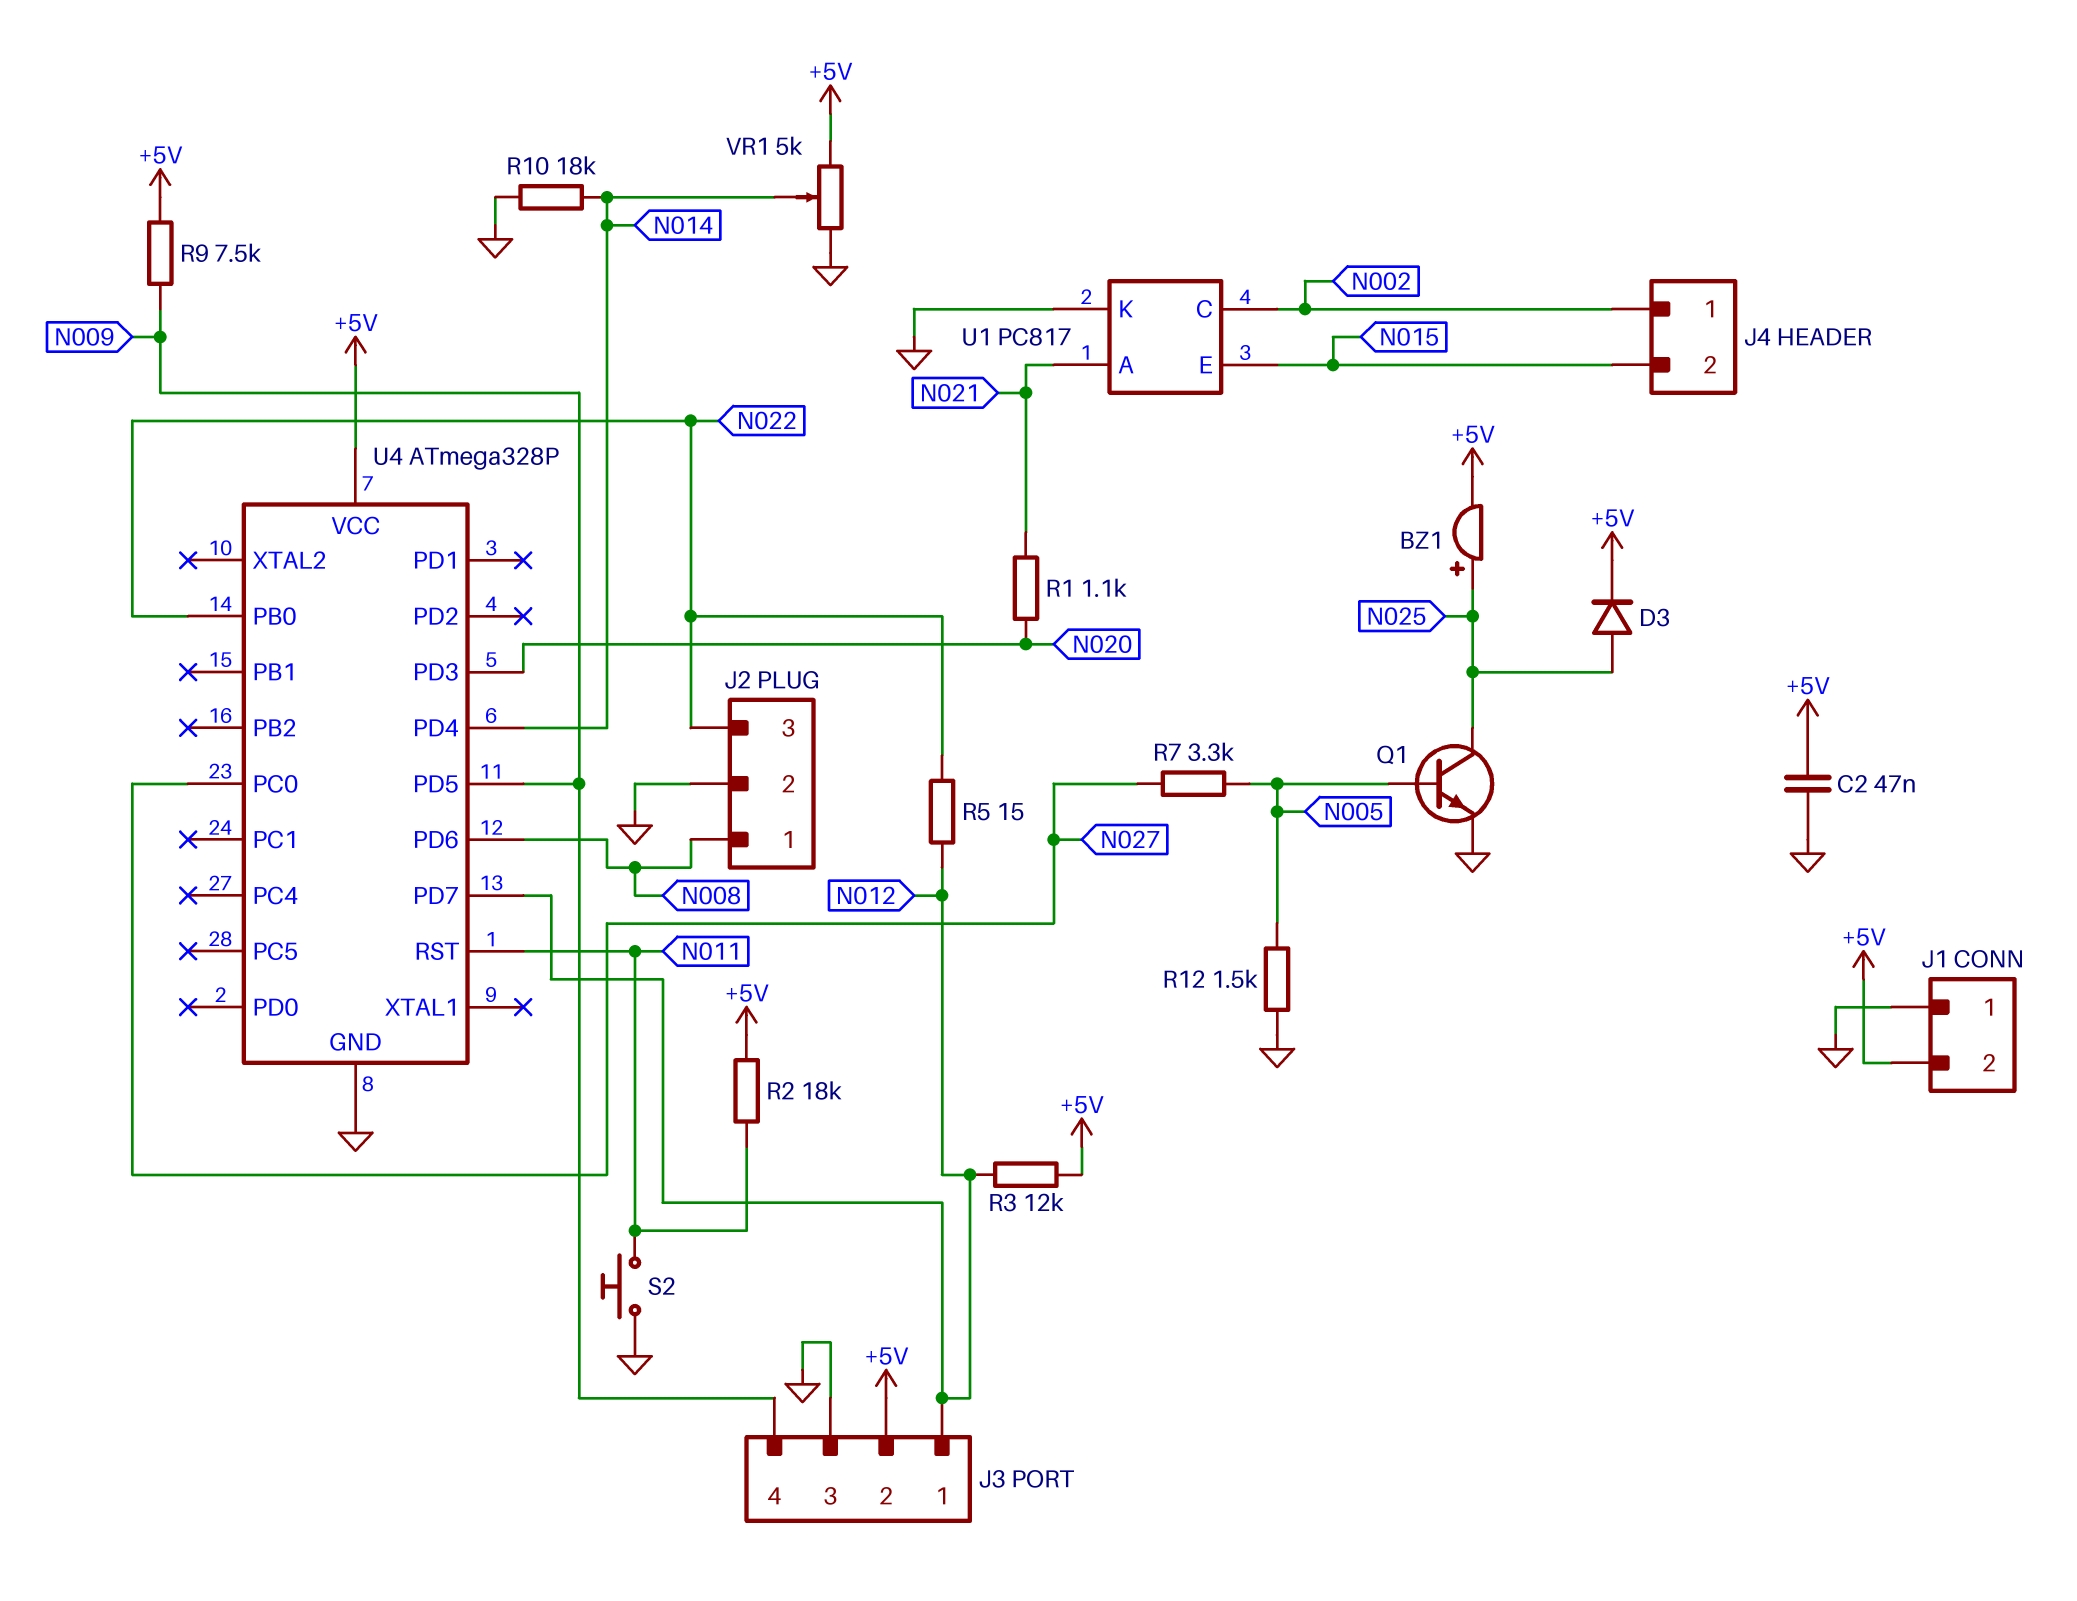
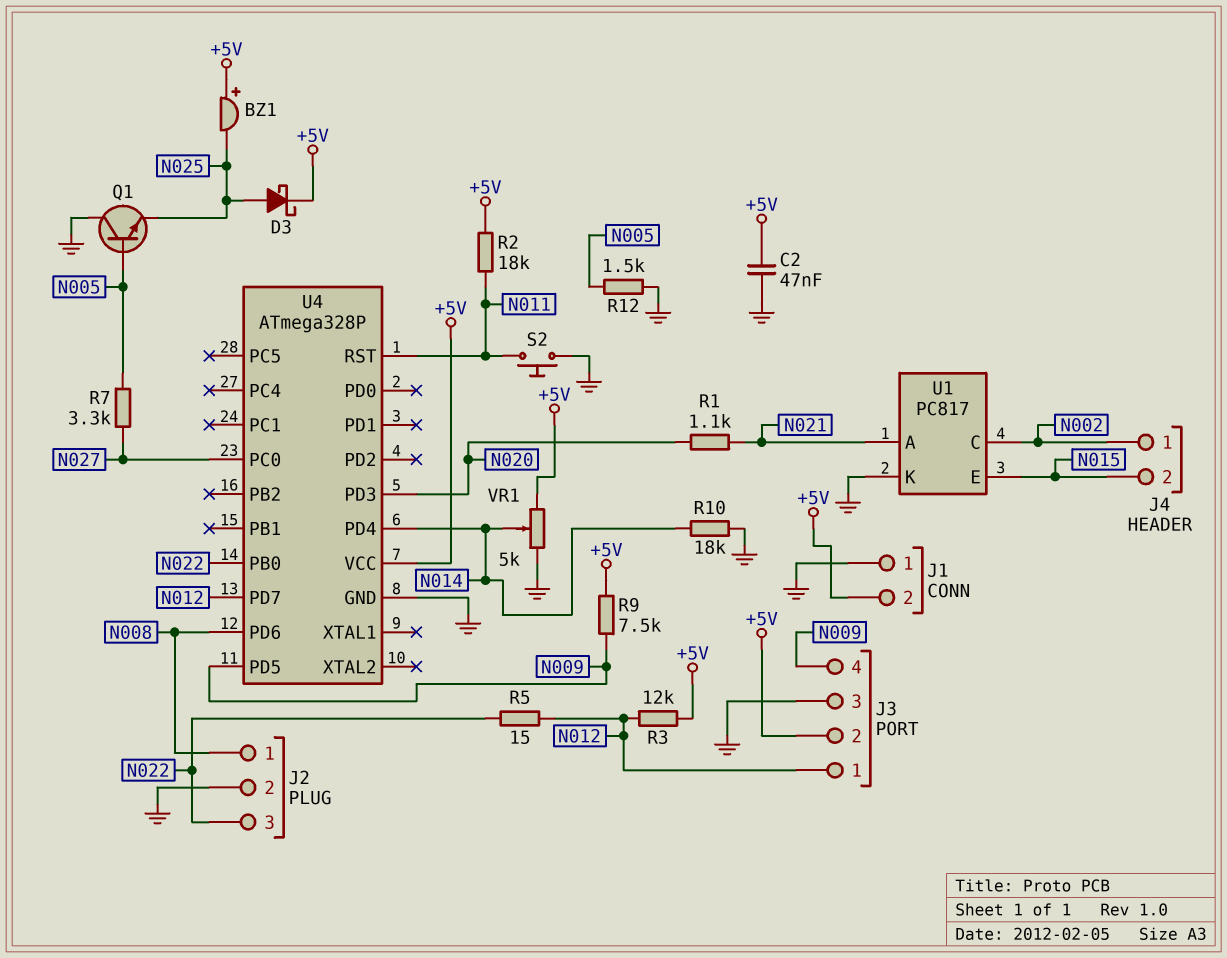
BZ1: buzzer (plus N025, minus +5V) -> buzzer (plus +5V, minus N025)
D3: diode (A N025, K +5V) -> schottky (A N025, K +5V)
Q1: NPN (B N005, C N025, E GND) -> NPN (B N005, C GND, E N025)

